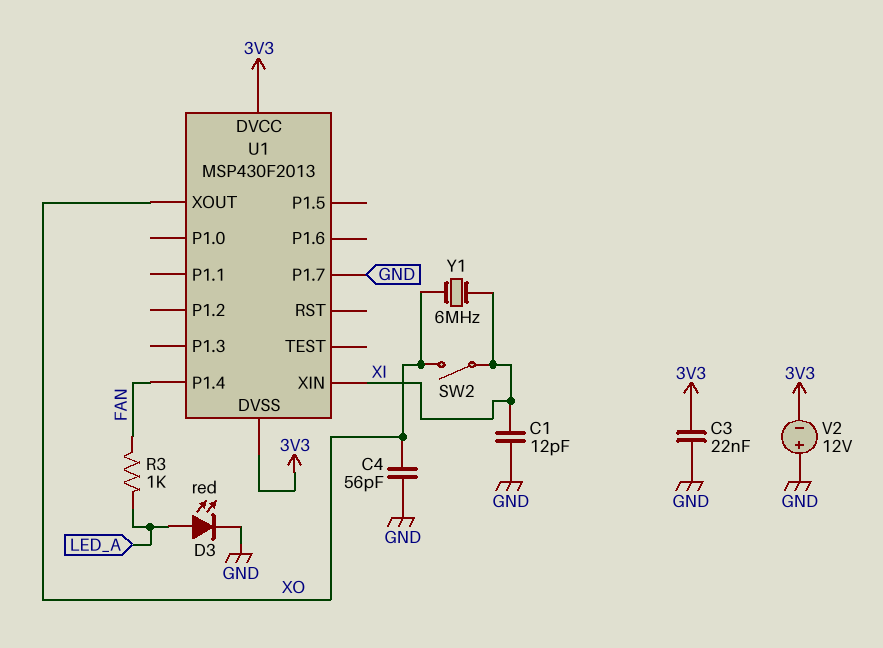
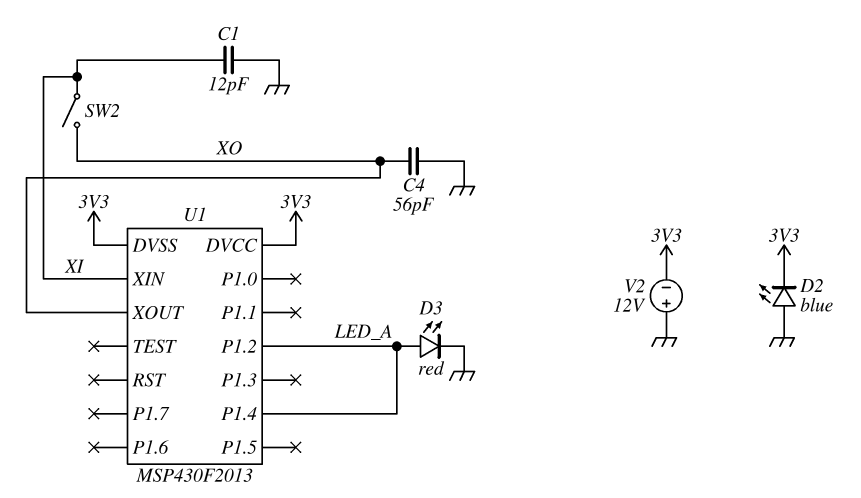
C3: 22nF (3V3, GND) -> none
D2: none -> LED blue (A GND, K 3V3)
R3: 1k (FAN, LED_A) -> none
U1 pin P1.2: none -> LED_A
U1 pin P1.4: FAN -> LED_A
U1 pin P1.7: GND -> none
Y1: 6MHz (XI, XO) -> none

